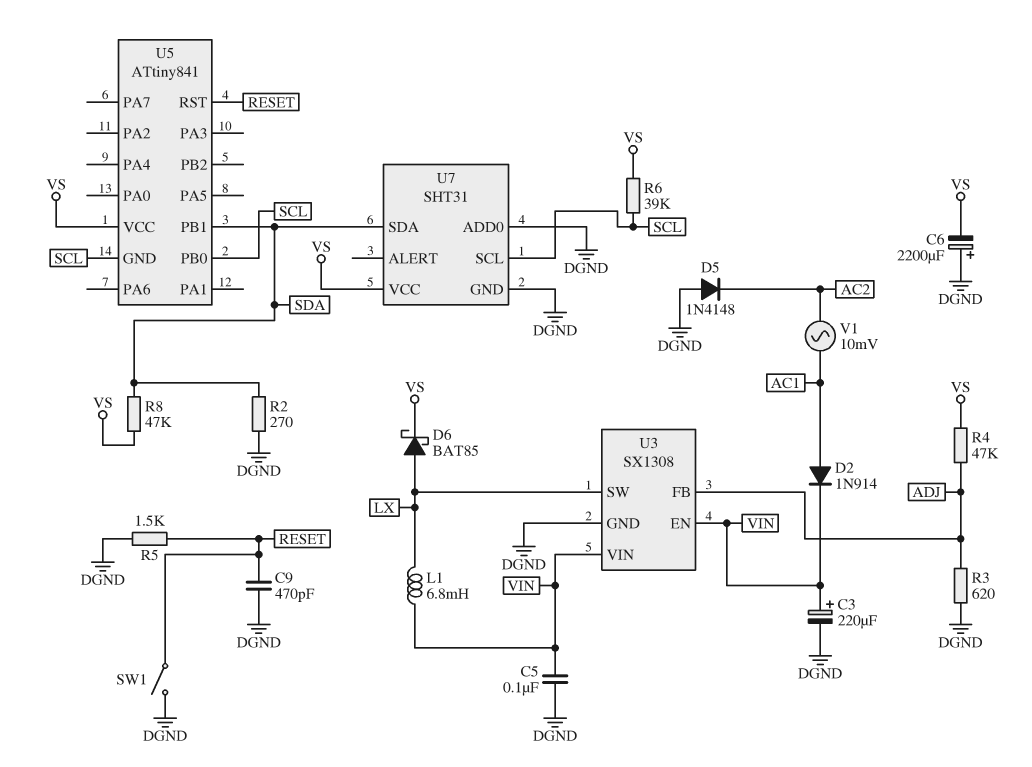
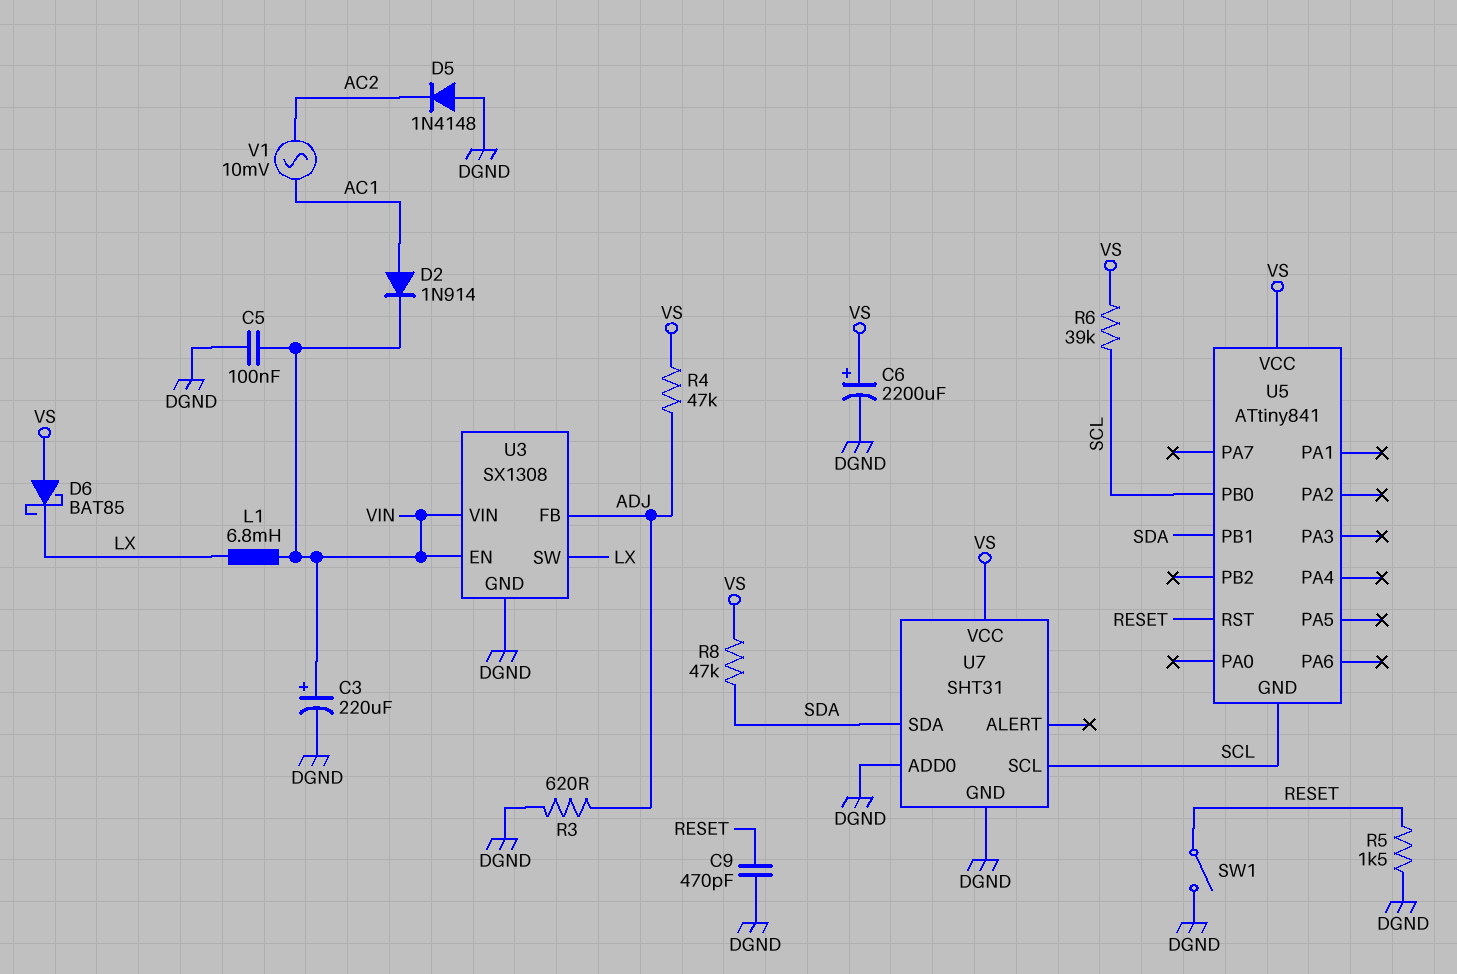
C6: 2200uF (plus DGND, minus VS) -> 2200uF (plus VS, minus DGND)
D6: schottky BAT85 (A LX, K VS) -> schottky BAT85 (A VS, K LX)
R2: 270 (DGND, SDA) -> none

